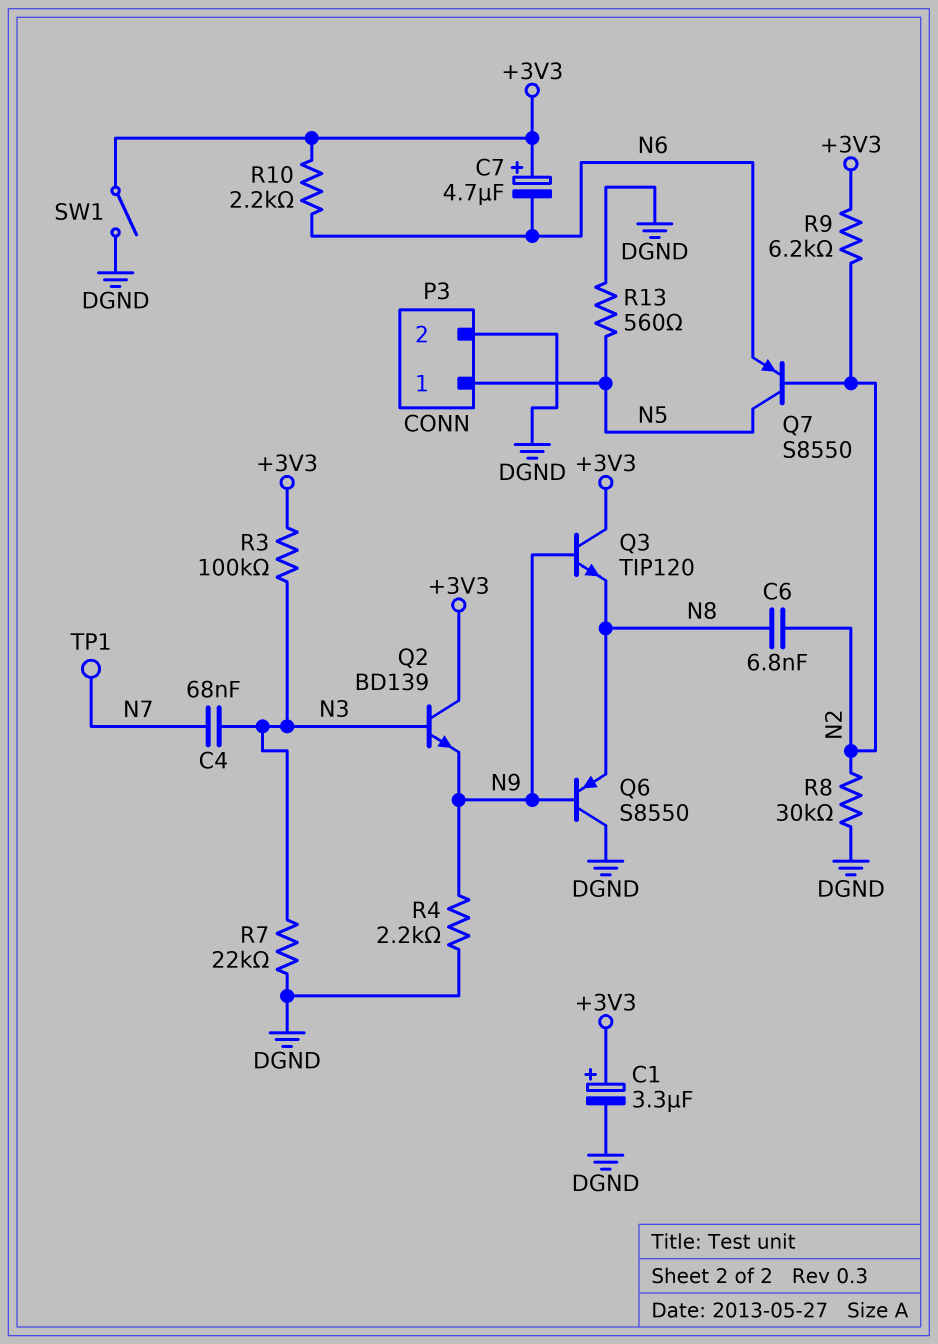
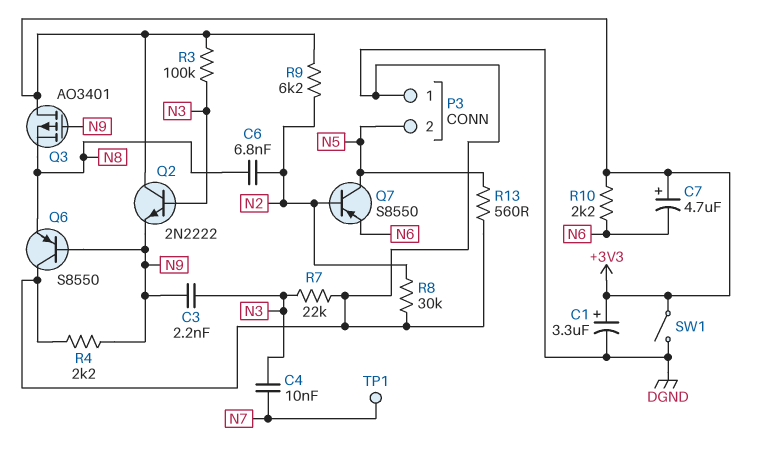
C3: none -> 2.2nF (N3, N9)
C4: 68nF (N3, N7) -> 10nF (N3, N7)
P3 pin 1: N5 -> DGND
P3 pin 2: DGND -> N5
Q2: NPN BD139 (B N3, C +3V3, E N9) -> NPN 2N2222 (B N3, C +3V3, E N9)
Q3: NPN TIP120 (B N9, C +3V3, E N8) -> PMOS AO3401 (G N9, D +3V3, S N8)

